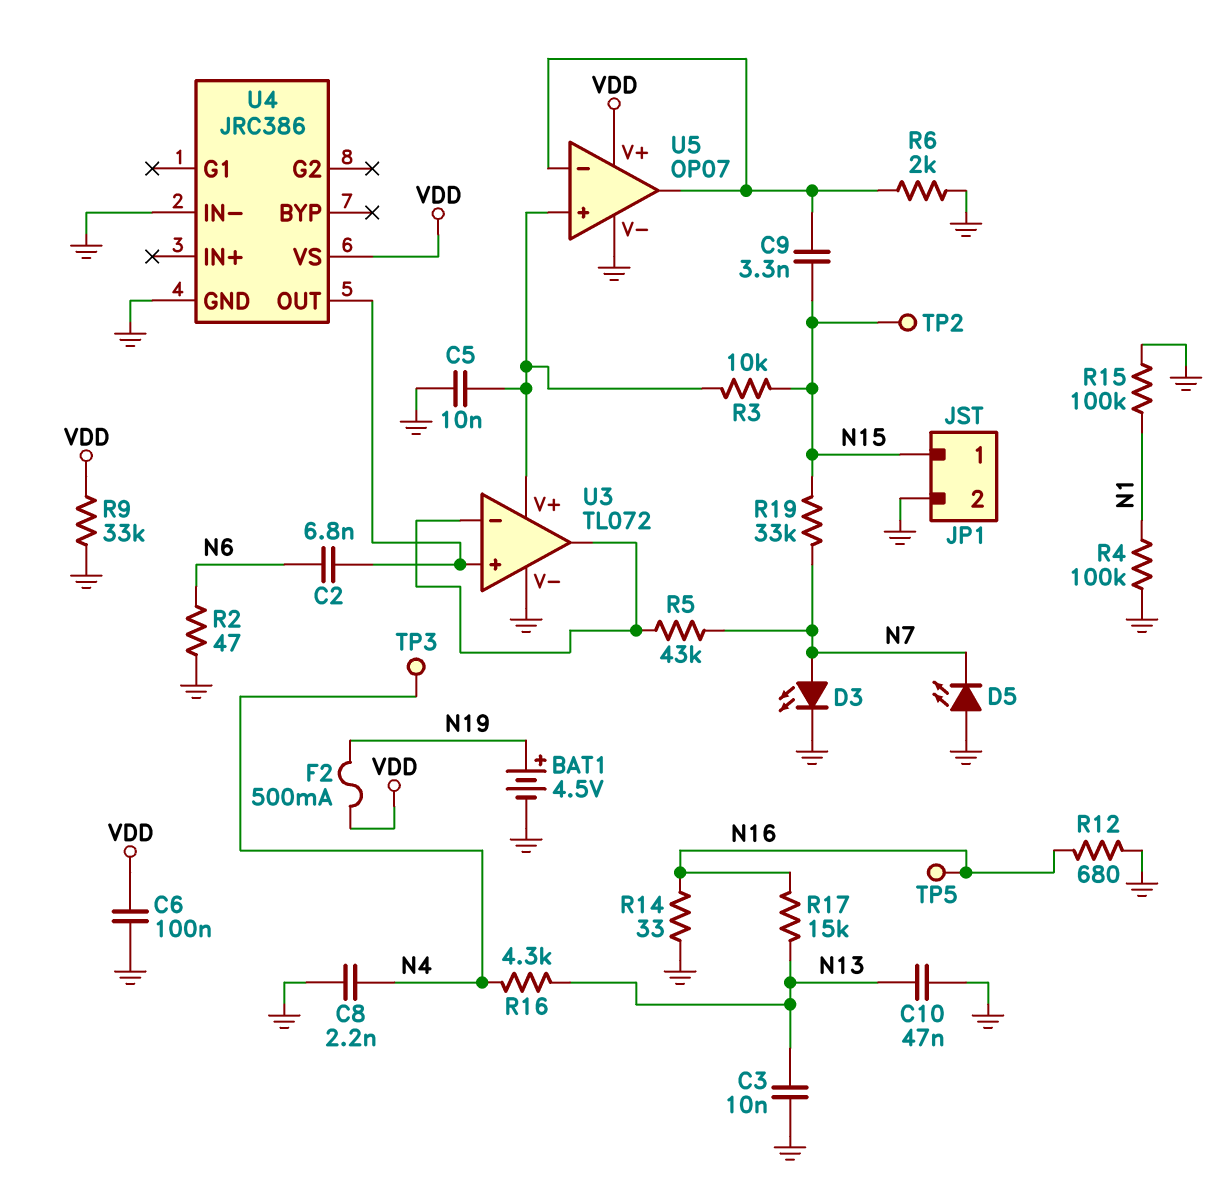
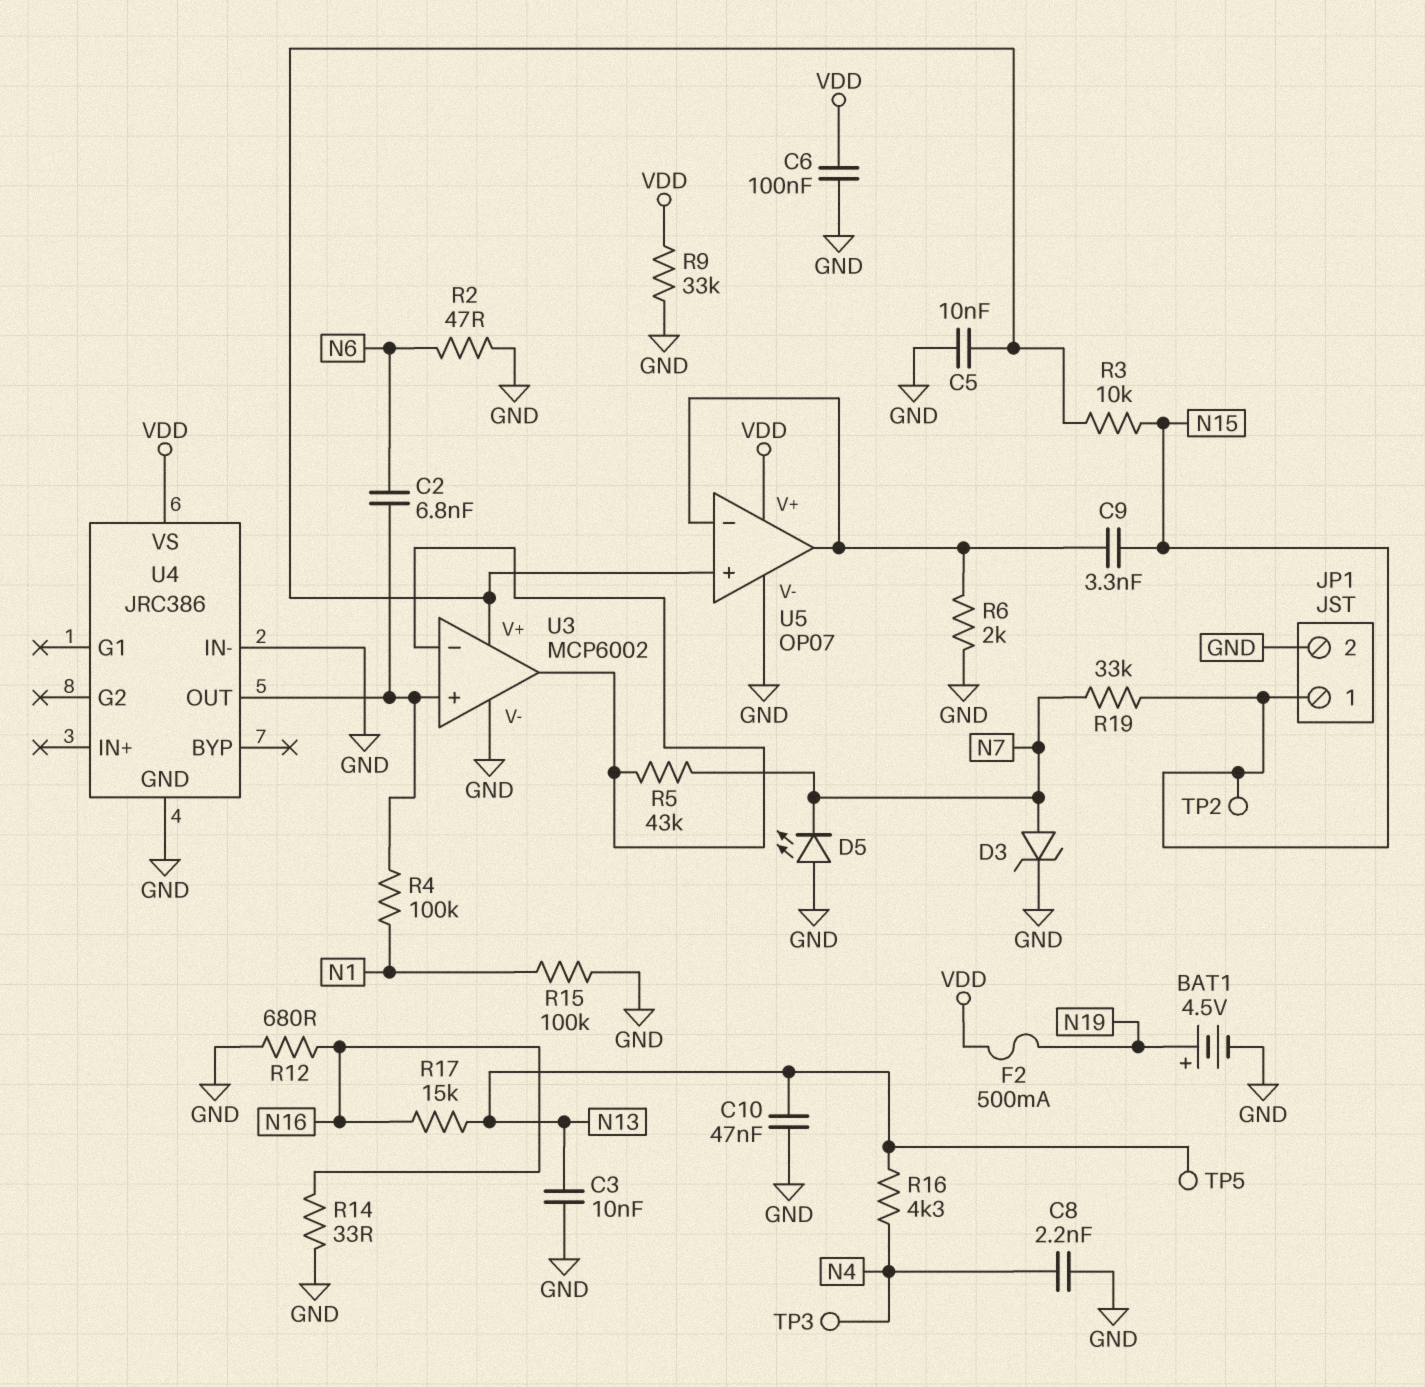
D3: LED (A N7, K GND) -> zener (A N7, K GND)
R4: 100k (GND, N1) -> 100k (N1, U3/in+)
TP5: test point (N16) -> test point (N13)
U3: TL072 -> MCP6002

